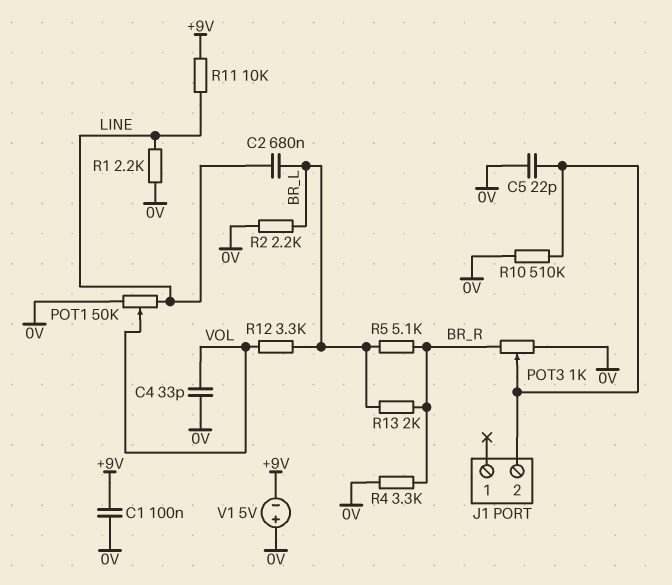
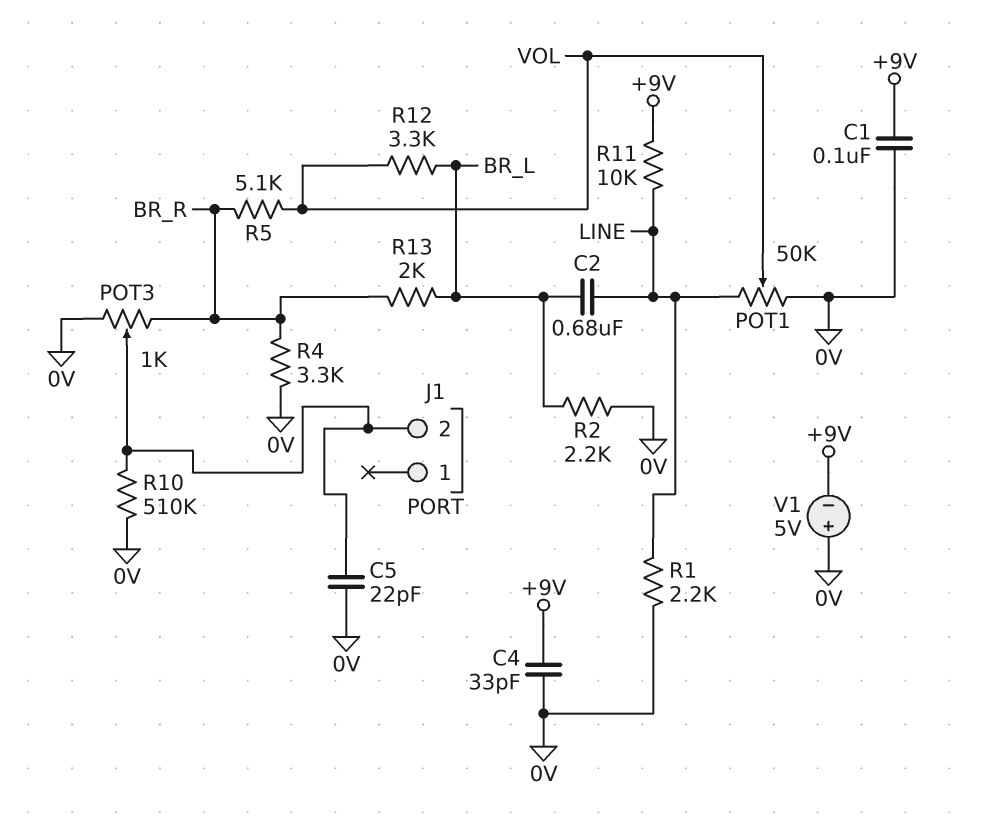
C4: 33pF (0V, VOL) -> 33pF (+9V, 0V)
R5: 5.1k (BR_L, BR_R) -> 5.1k (BR_R, VOL)

